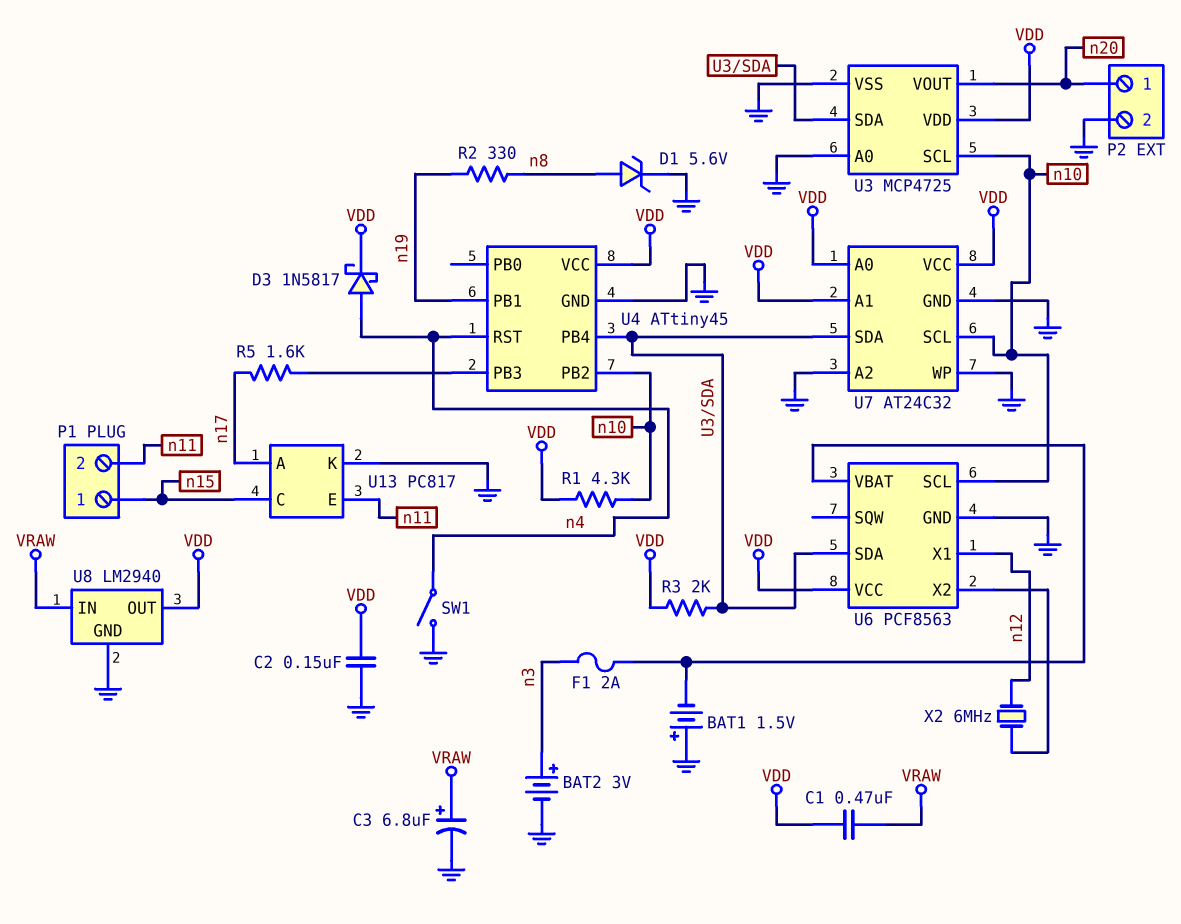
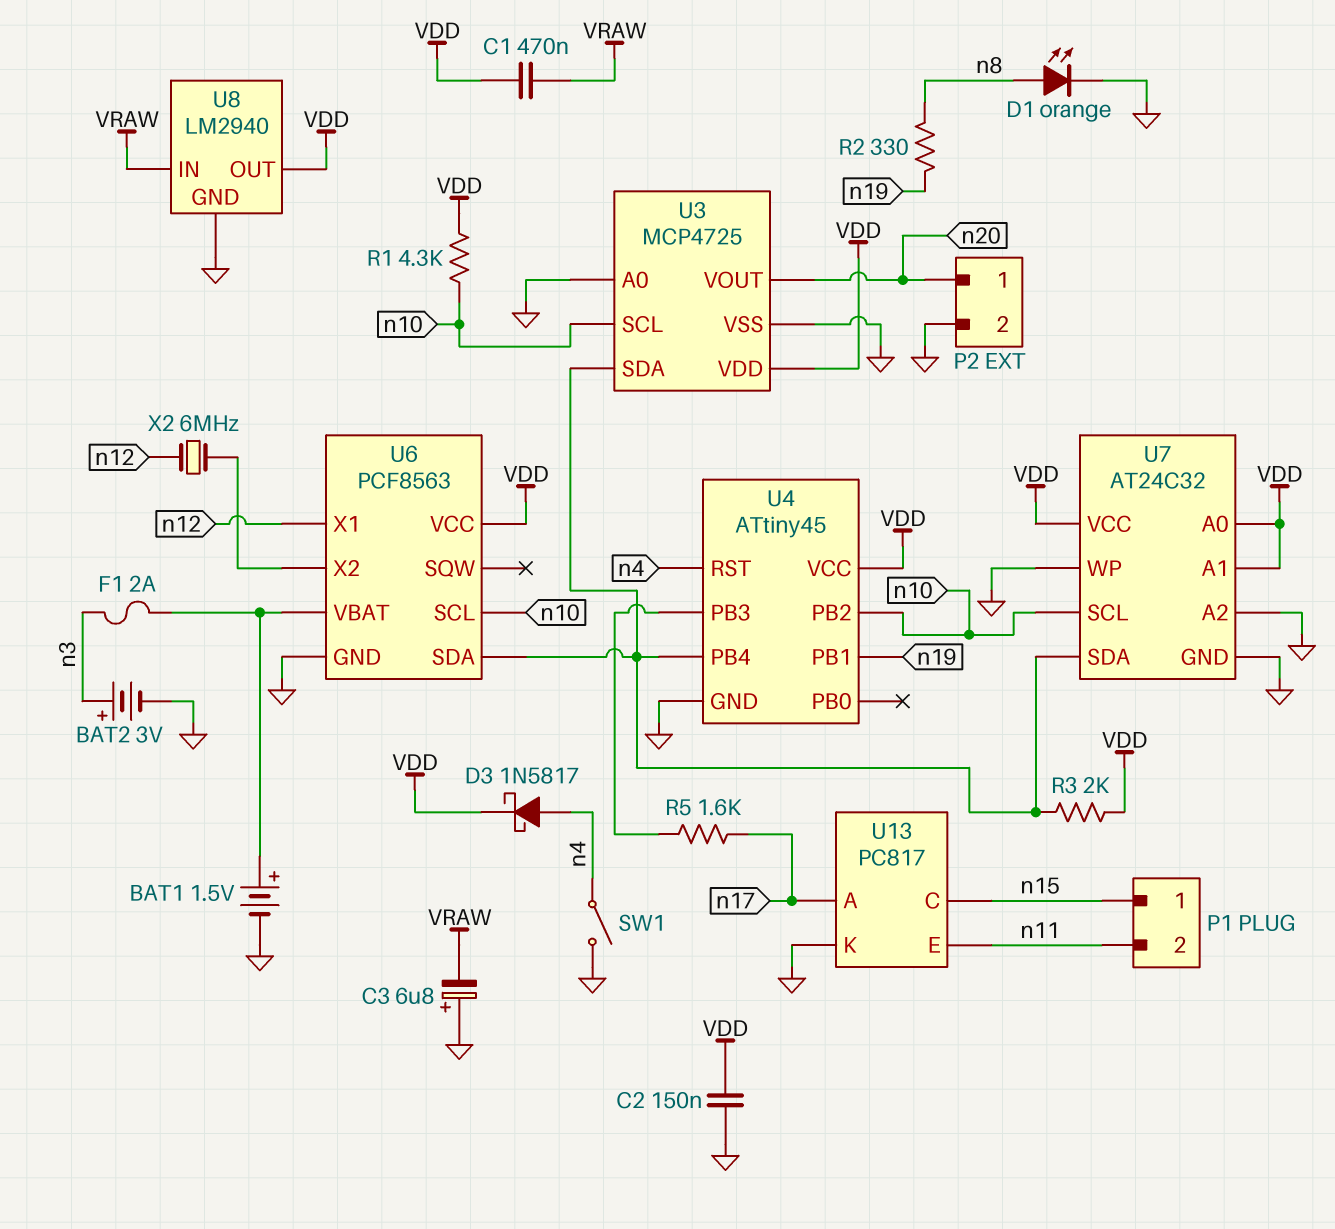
BAT1: 1.5V (plus GND, minus U6/VBAT) -> 1.5V (plus U6/VBAT, minus GND)
C3: 6.8uF (plus VRAW, minus GND) -> 6.8uF (plus GND, minus VRAW)
D1: zener 5.6V (A n8, K GND) -> LED orange (A n8, K GND)

